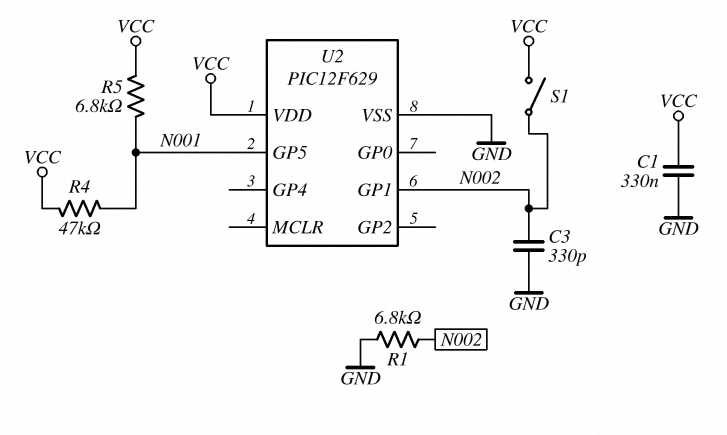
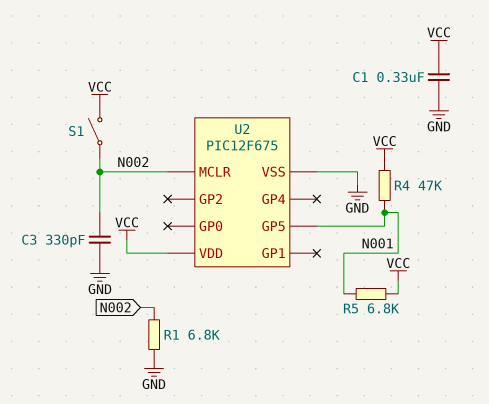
U2: PIC12F629 -> PIC12F675
U2 pin GP1: N002 -> none
U2 pin MCLR: none -> N002

